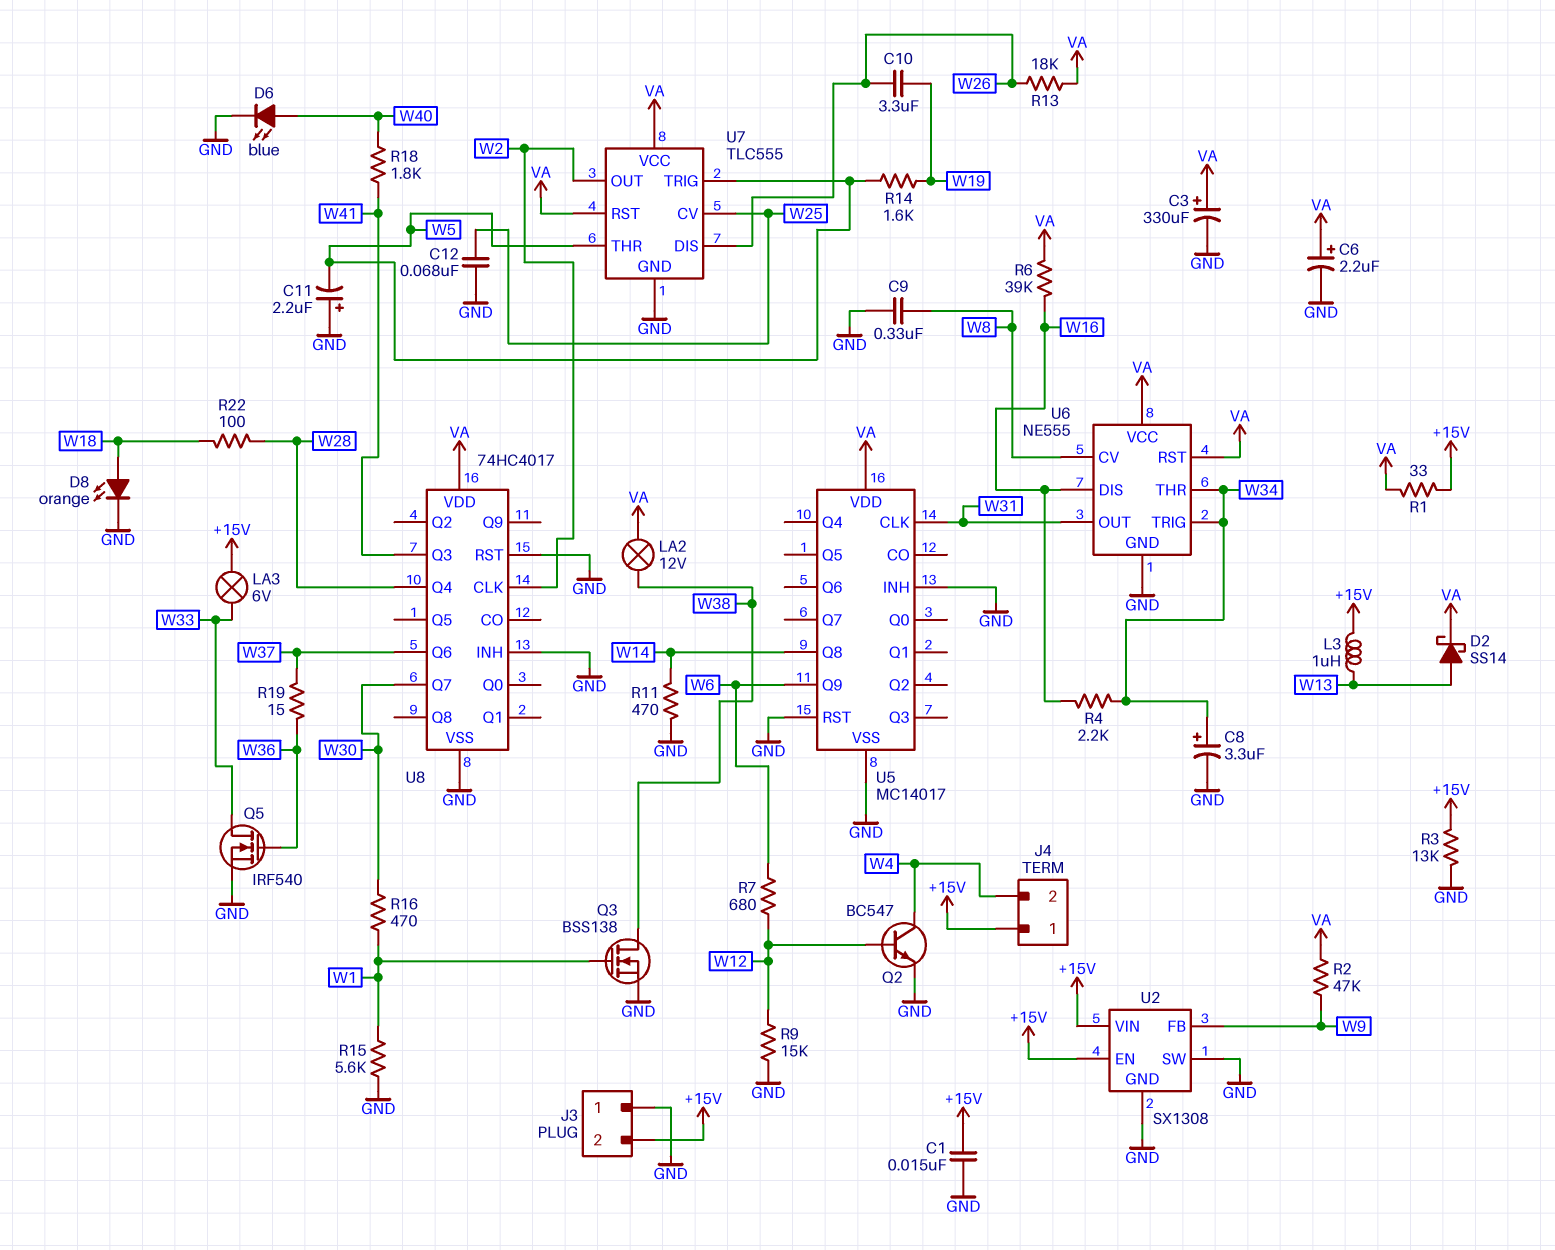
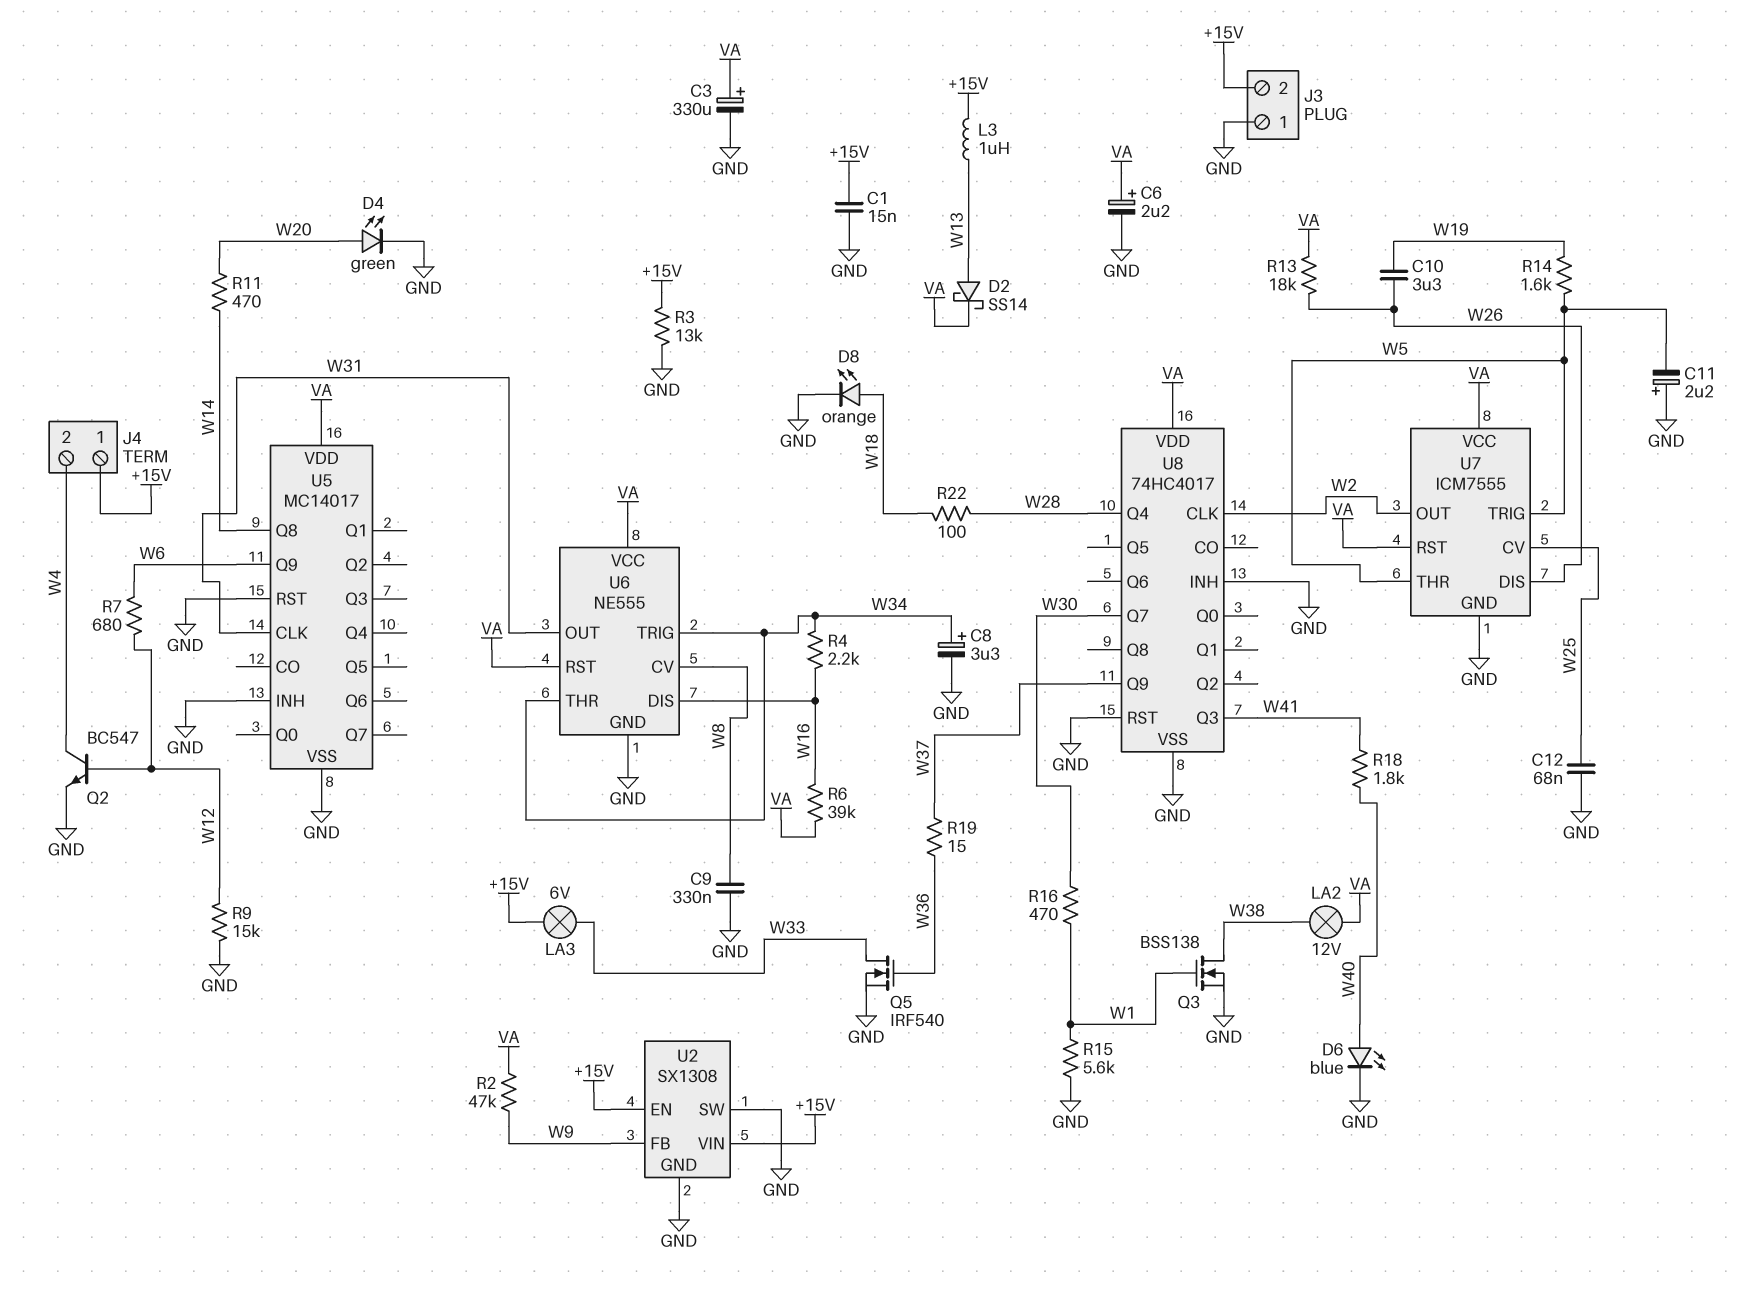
D4: none -> LED green (A W20, K GND)
R1: 33 (+15V, VA) -> none
R11: 470 (GND, W14) -> 470 (W14, W20)
U7: TLC555 -> ICM7555
U8 pin Q6: W37 -> none
U8 pin Q9: none -> W37

